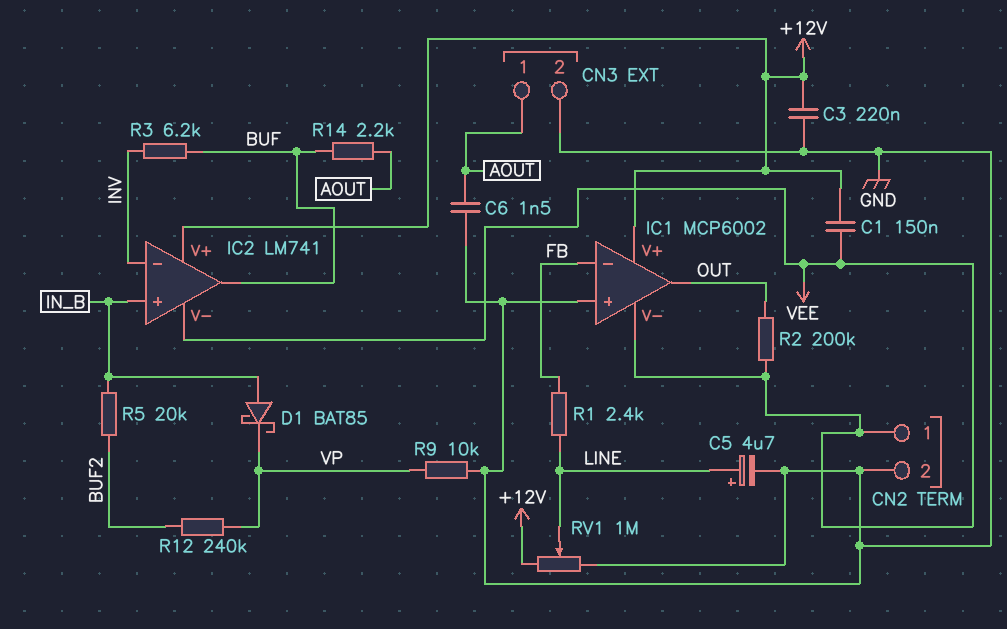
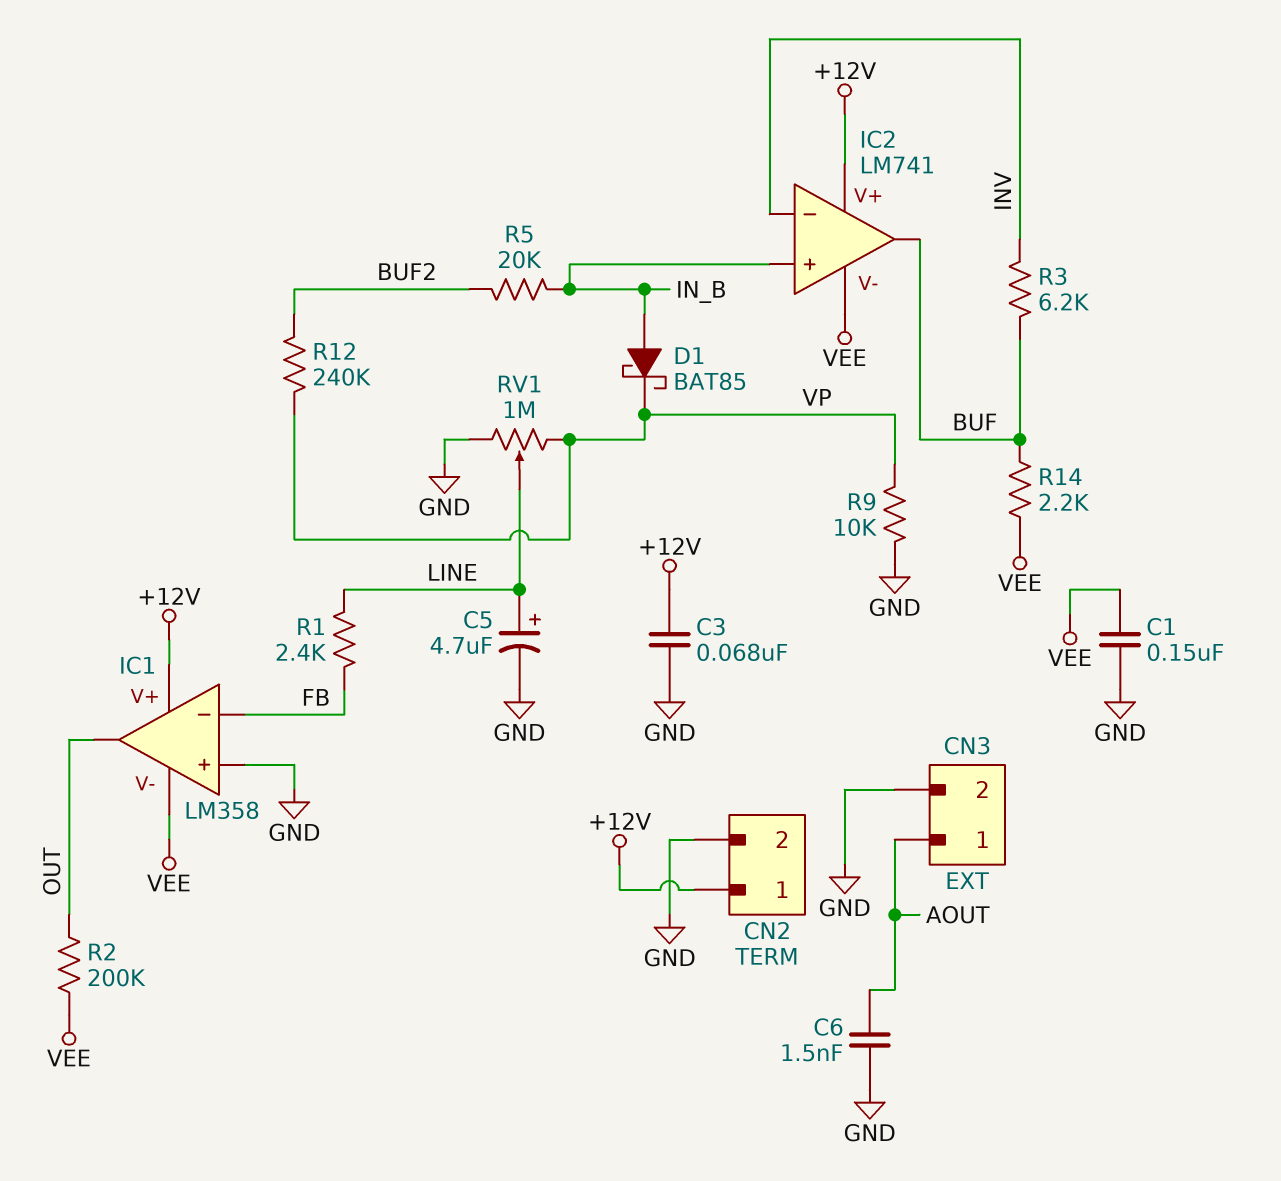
C1: 150nF (+12V, VEE) -> 150nF (GND, VEE)
C3: 220nF (+12V, GND) -> 68nF (+12V, GND)
CN2 pin 1: VEE -> +12V
IC1: MCP6002 -> LM358
R14: 2.2k (AOUT, BUF) -> 2.2k (BUF, VEE)
RV1: 1M (+12V, GND, wiper LINE) -> 1M (GND, VP, wiper LINE)

